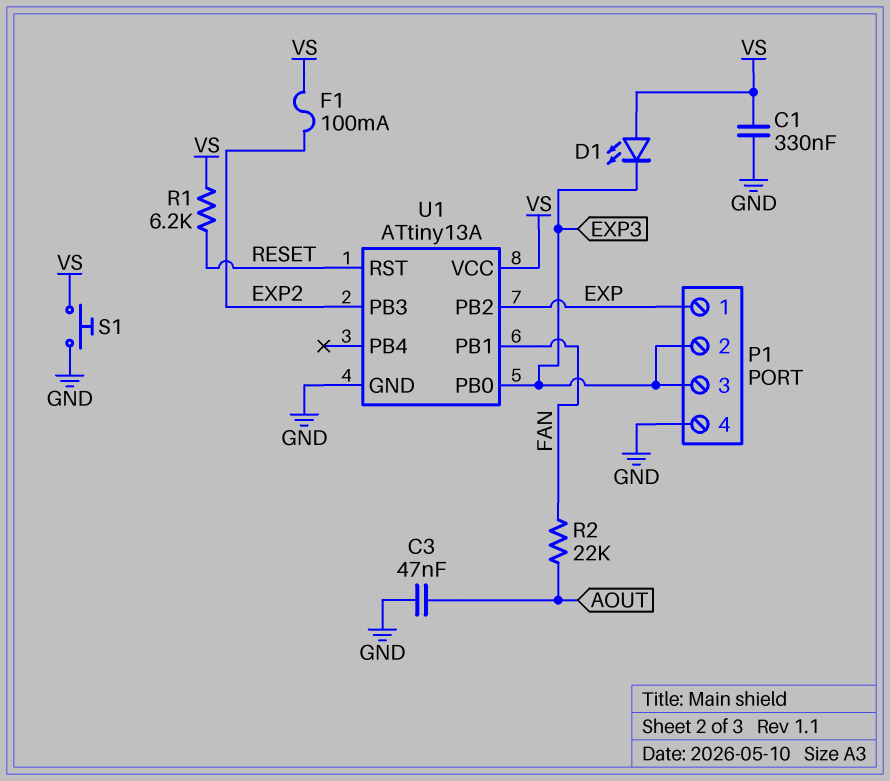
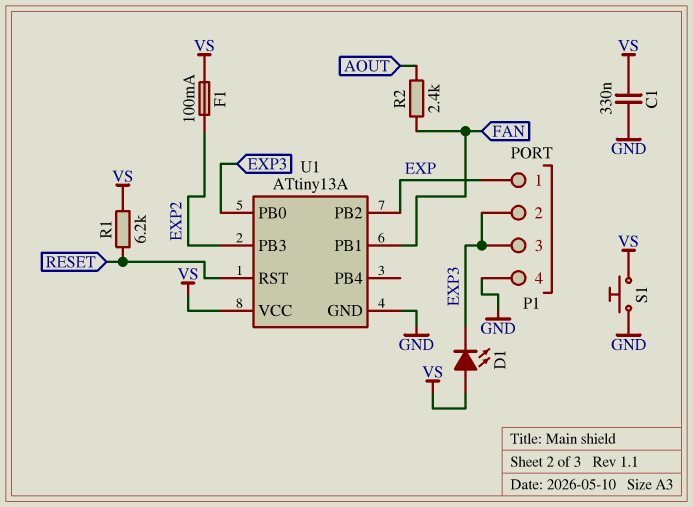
C3: 47nF (AOUT, GND) -> none
R2: 22k (AOUT, FAN) -> 2.4k (AOUT, FAN)

